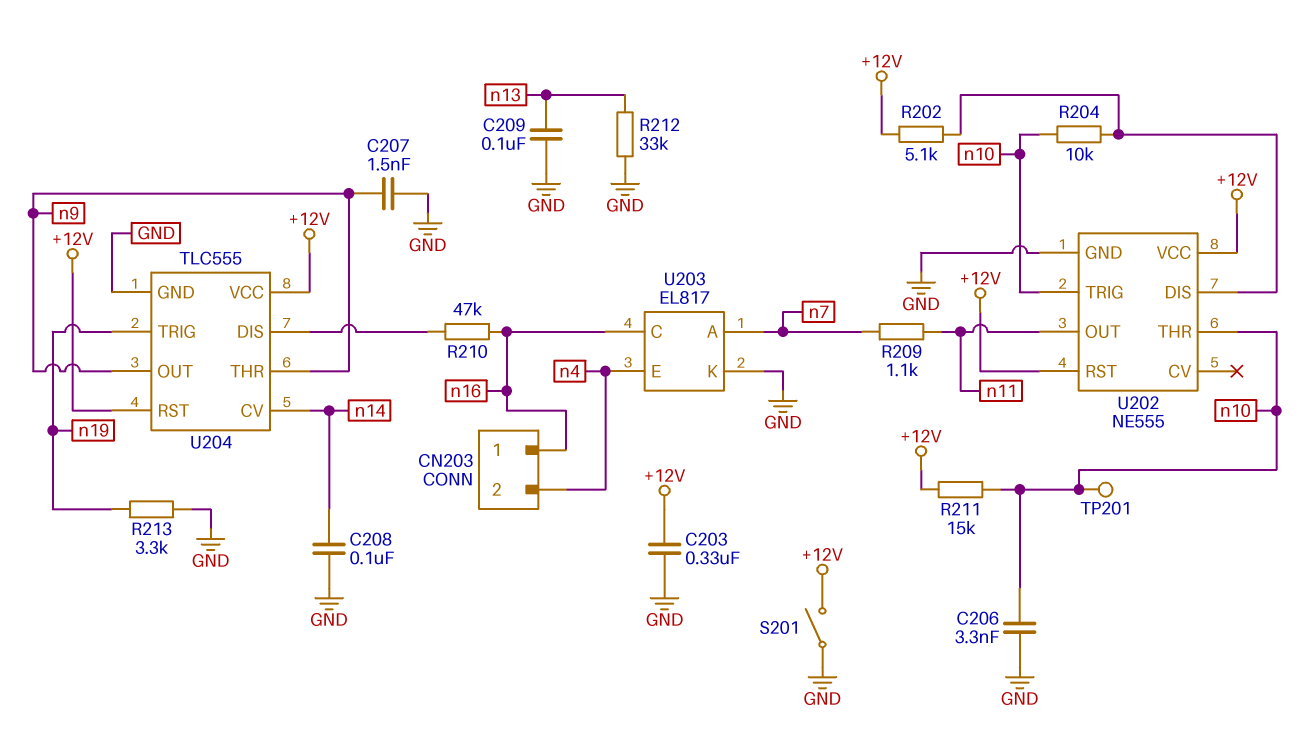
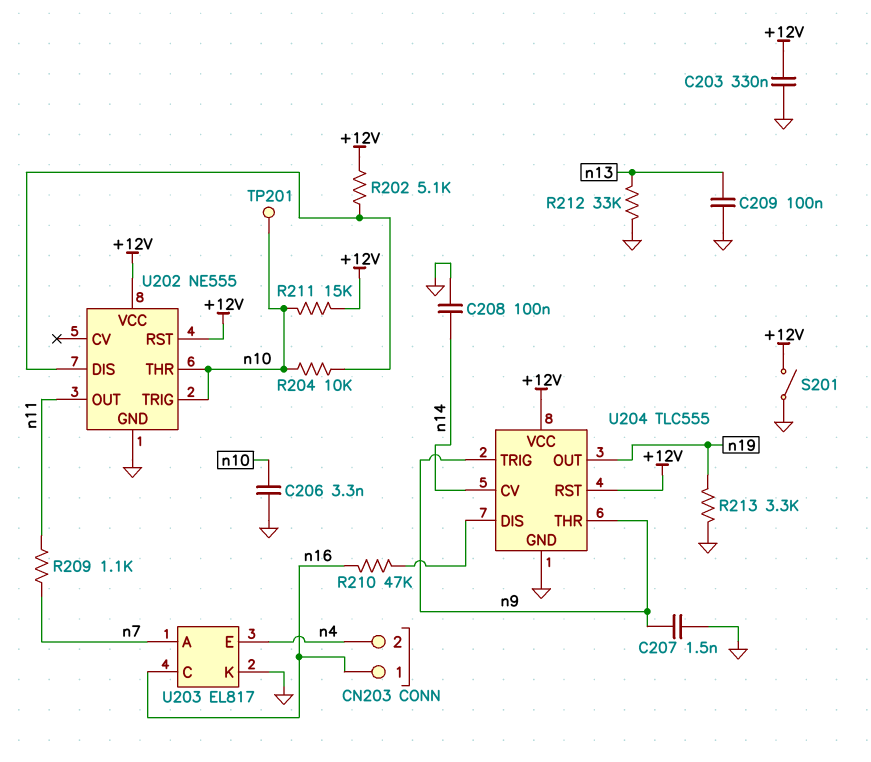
U204 pin OUT: n9 -> n19
U204 pin TRIG: n19 -> n9

